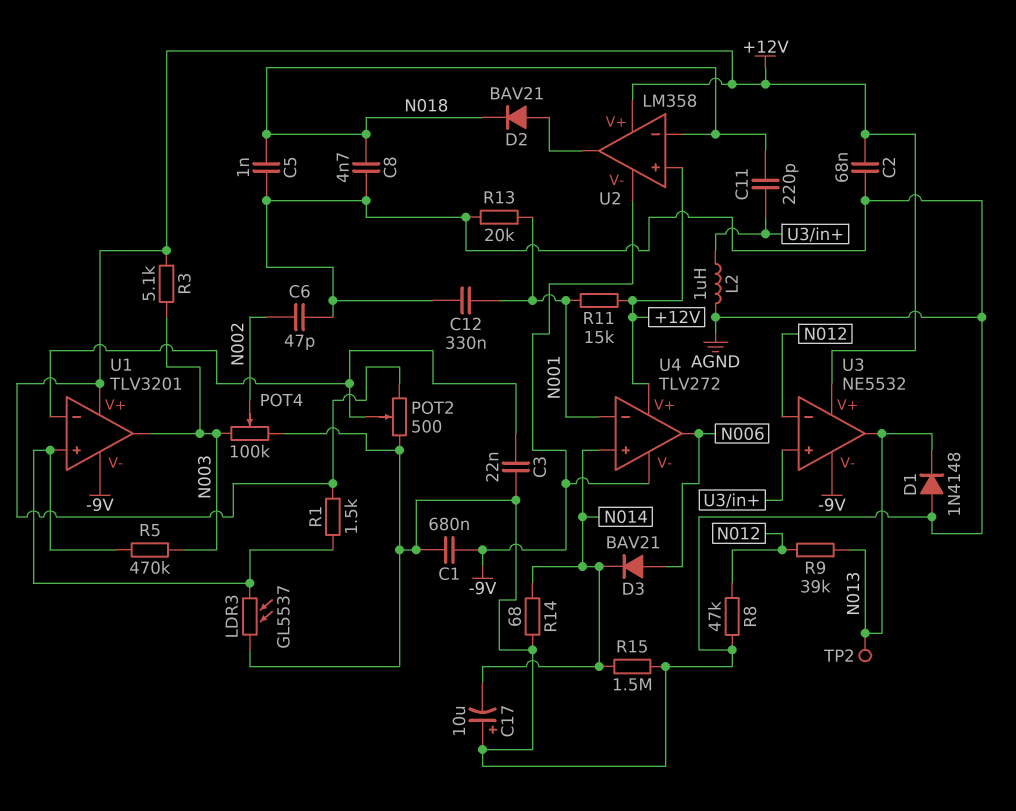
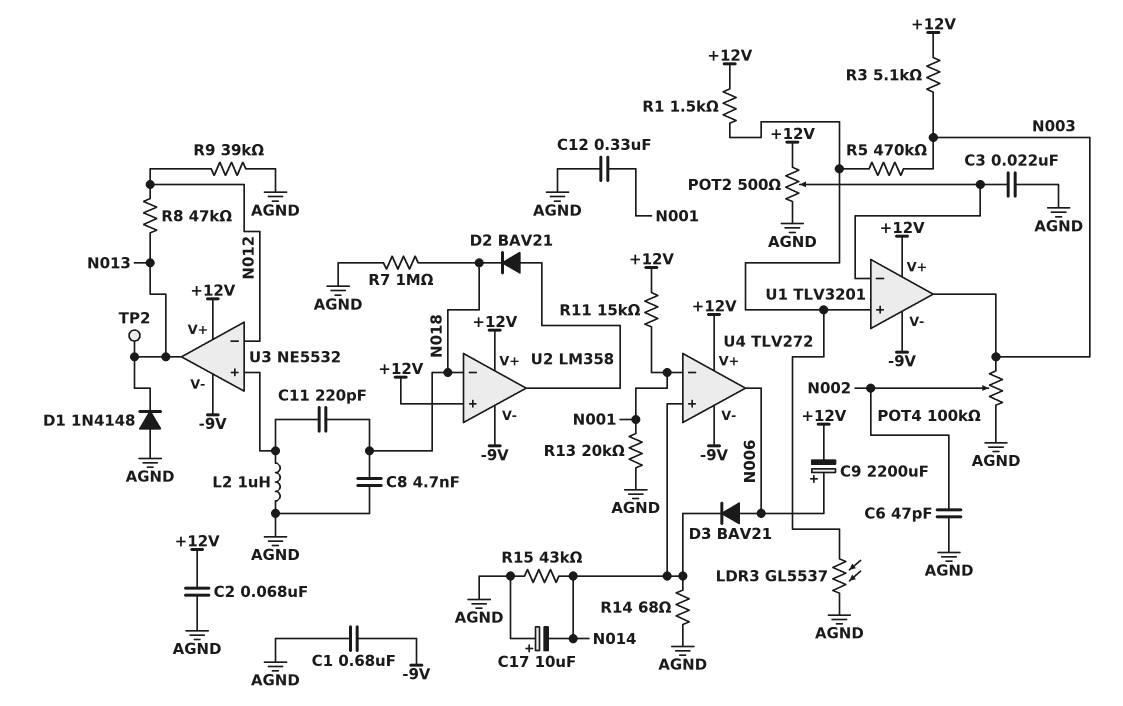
C5: 1nF (AGND, N018) -> none
C9: none -> 2200uF (plus N006, minus +12V)
R7: none -> 1M (AGND, N018)
R8: 47k (AGND, N012) -> 47k (N012, N013)
R9: 39k (N012, N013) -> 39k (AGND, N012)
R15: 1.5M (AGND, N014) -> 43k (AGND, N014)

